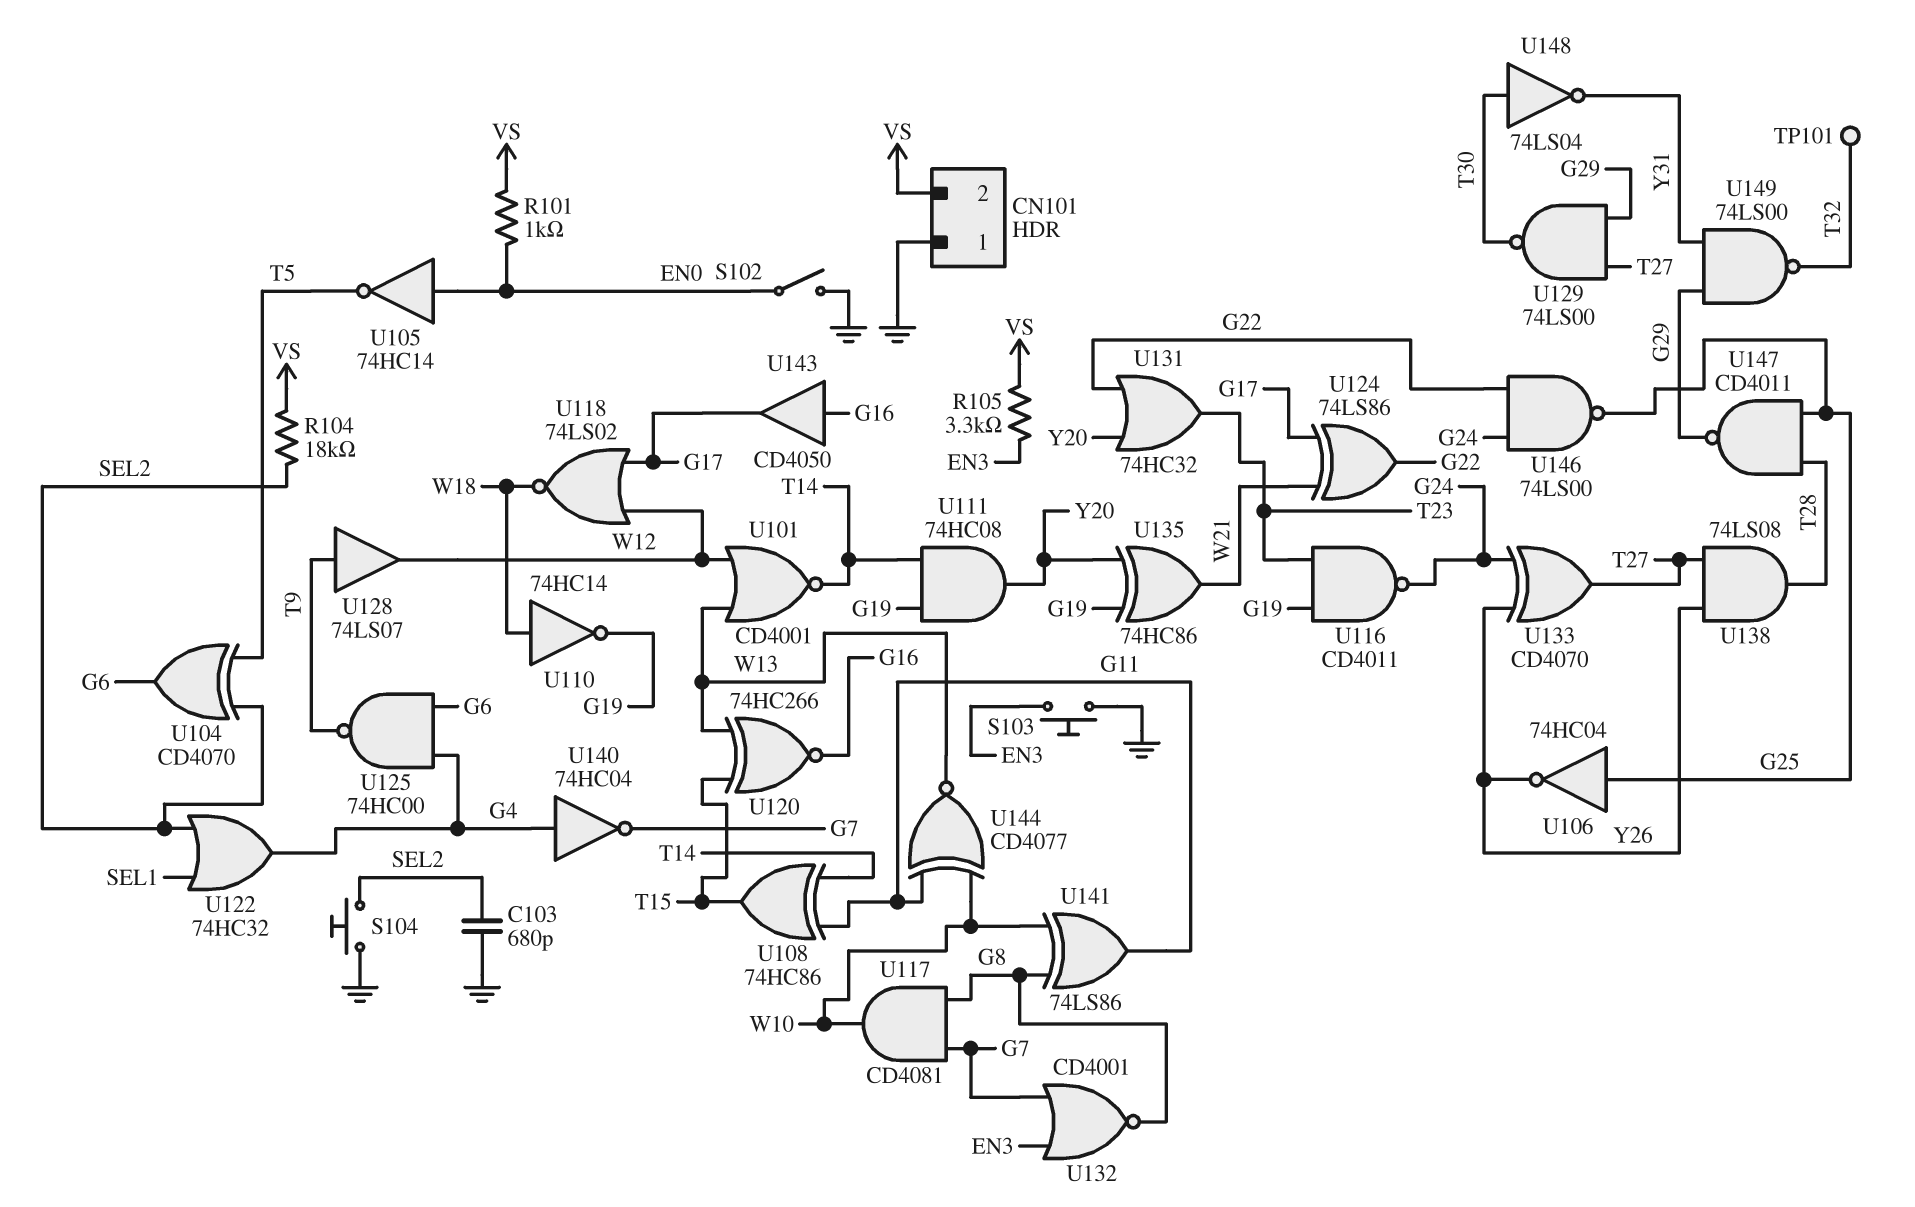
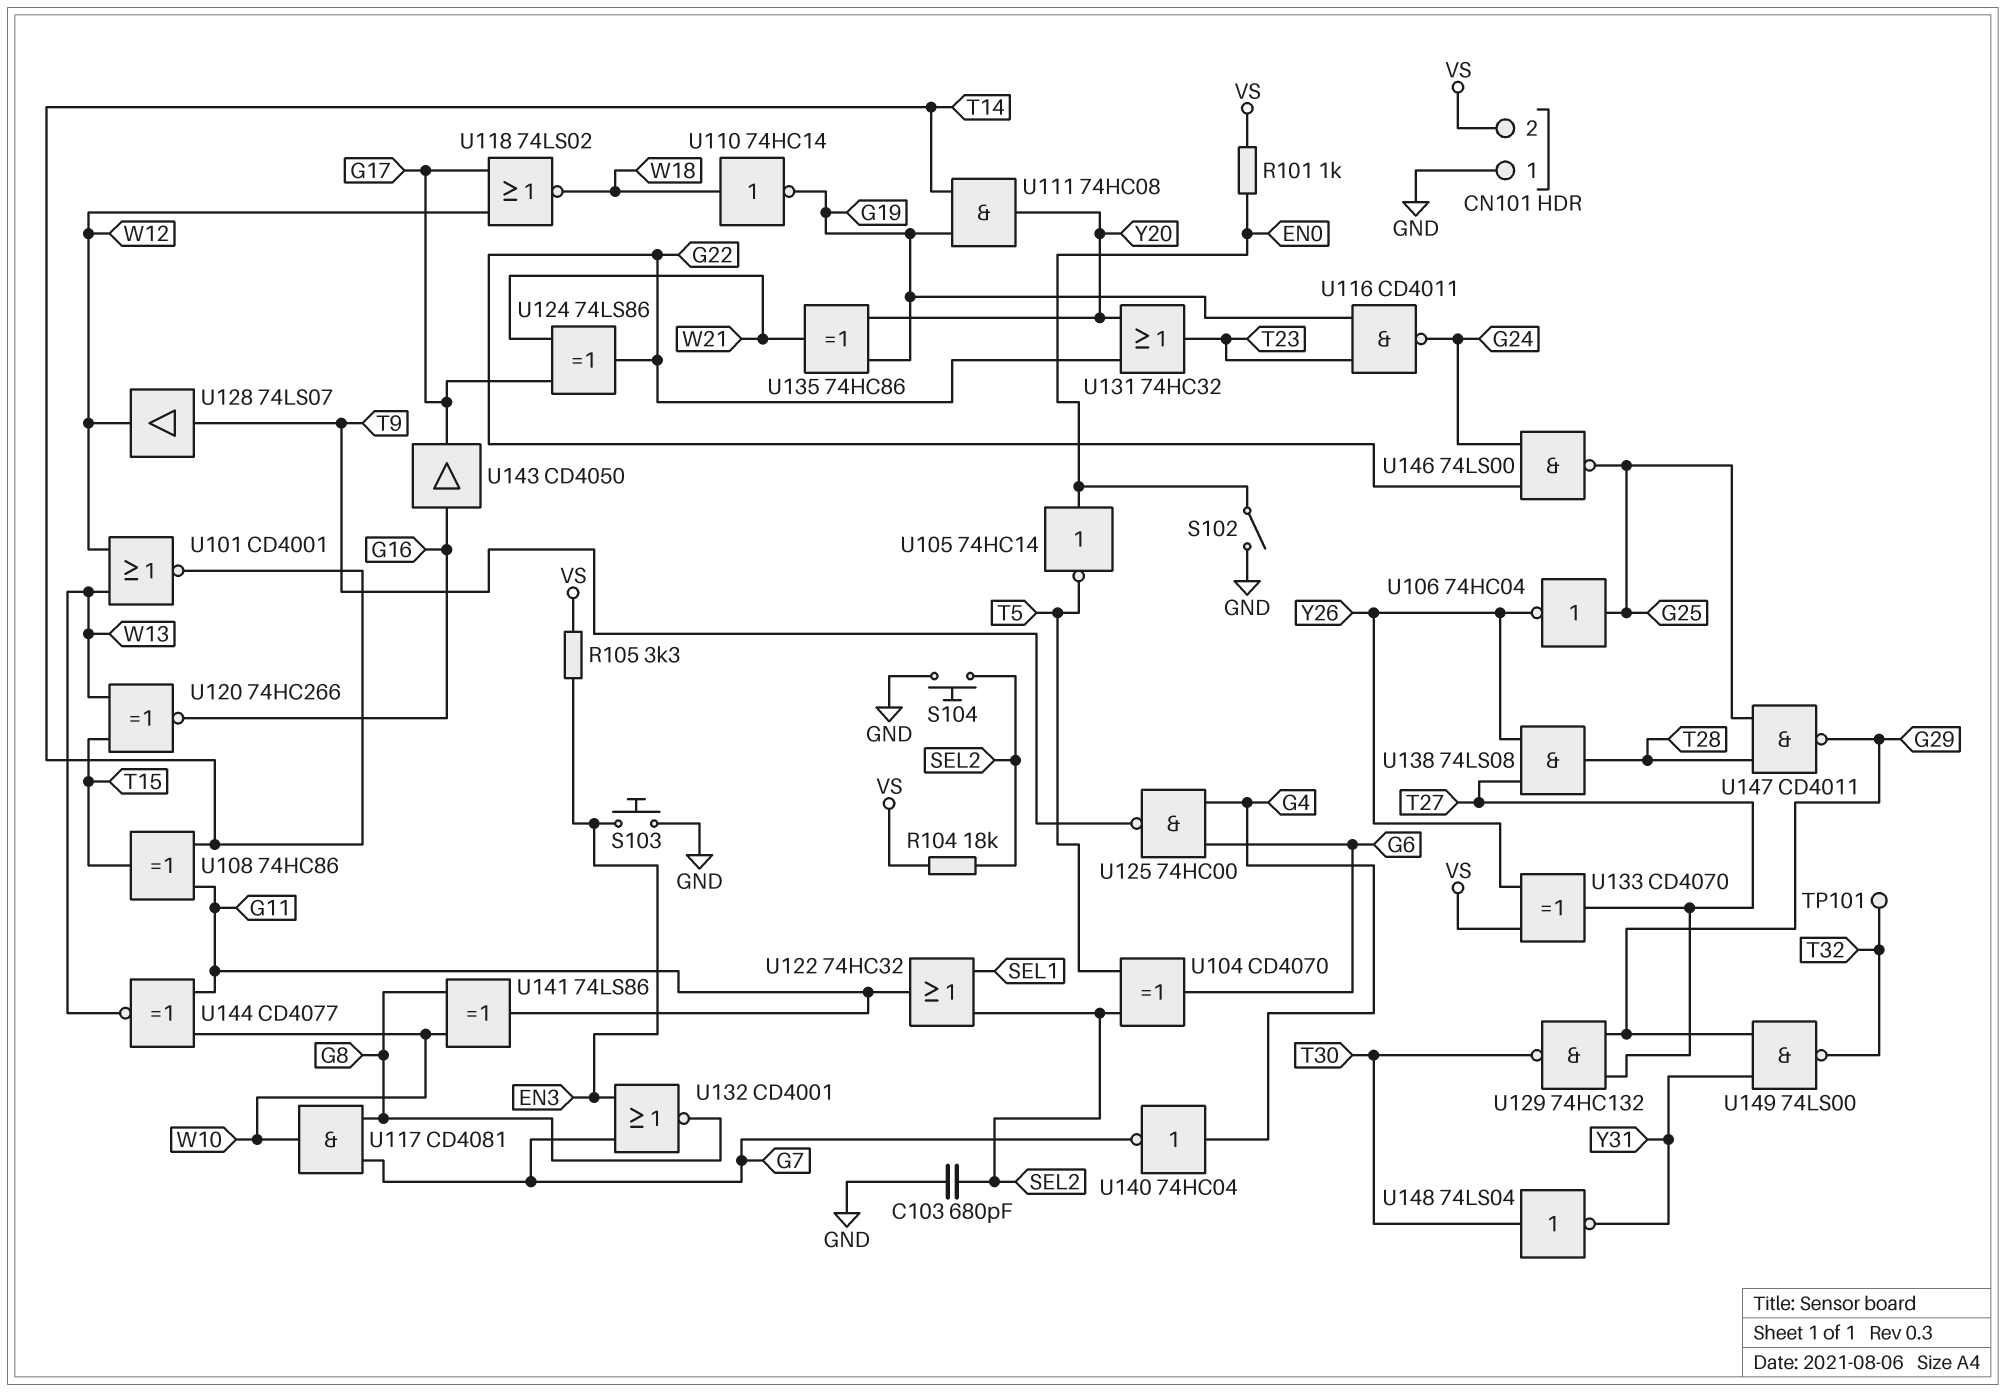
U122: OR 74HC32 (in SEL1, in SEL2, out G4) -> OR 74HC32 (in SEL1, in SEL2, out G11)
U129: NAND 74LS00 (in G29, in T27, out T30) -> NAND 74HC132 (in G29, in T27, out T30)
U133: XOR CD4070 (in G24, in Y26, out T27) -> XOR CD4070 (in VS, in Y26, out T27)

